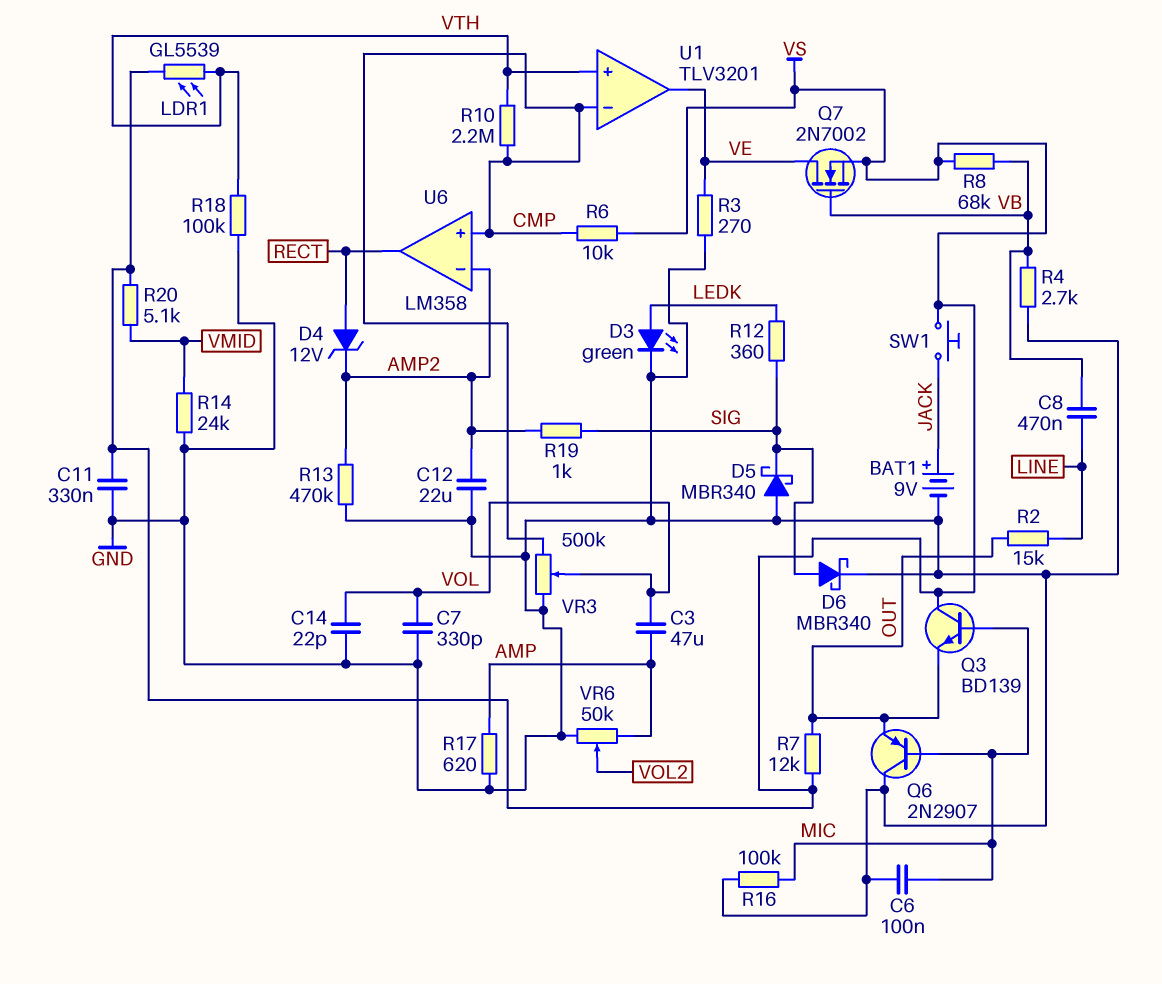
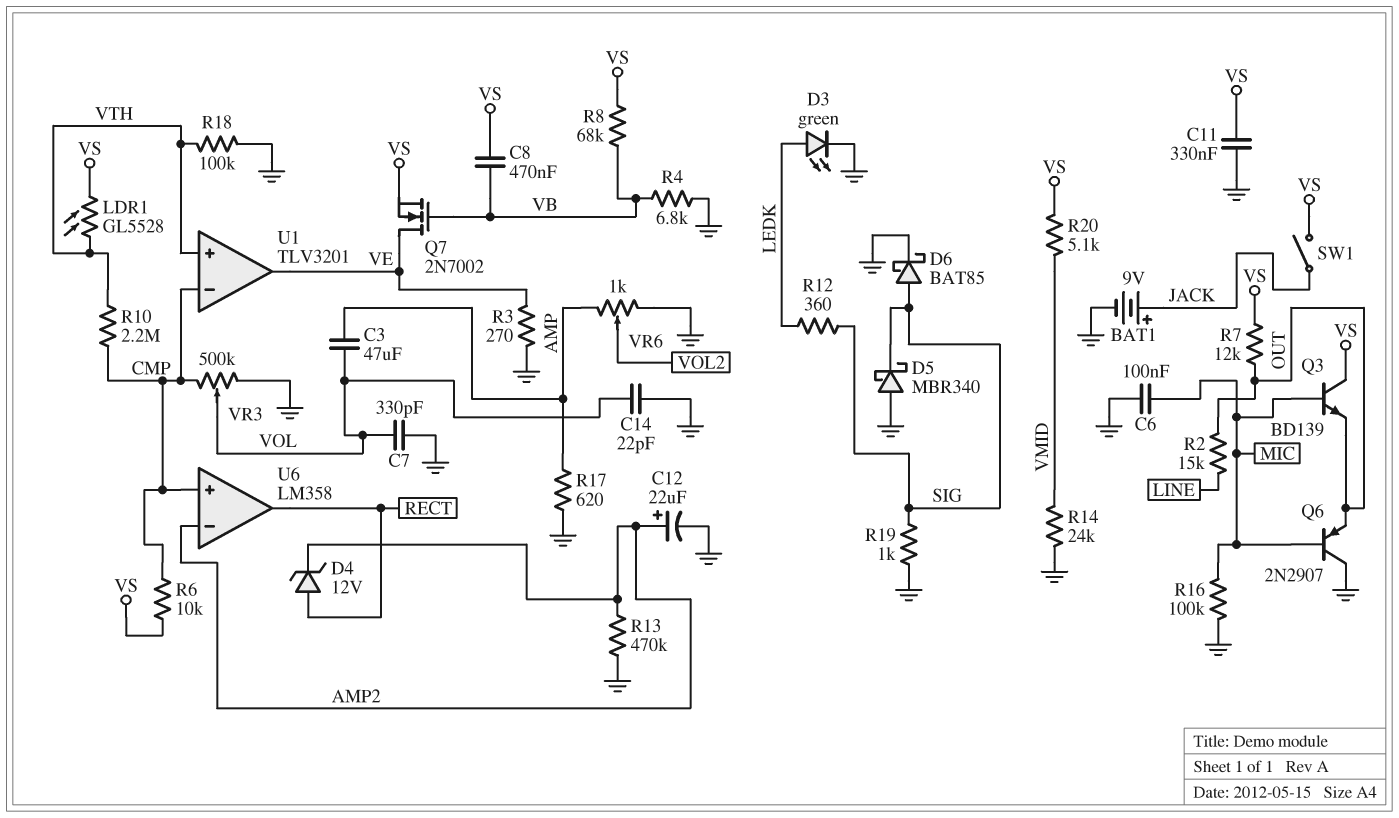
C8: 470nF (LINE, VB) -> 470nF (VB, VS)
C12: 22uF (AMP2, GND) -> 22uF (plus AMP2, minus GND)
D6: schottky MBR340 (A SIG, K GND) -> schottky BAT85 (A SIG, K GND)
LDR1: GL5539 (VS, VTH) -> GL5528 (VS, VTH)
R4: 2.7k (GND, VB) -> 6.8k (GND, VB)
R19: 1k (AMP2, SIG) -> 1k (GND, SIG)
SW1: button (JACK, VS) -> switch (JACK, VS)
VR6: 50k (AMP, GND, wiper VOL2) -> 1k (AMP, GND, wiper VOL2)

